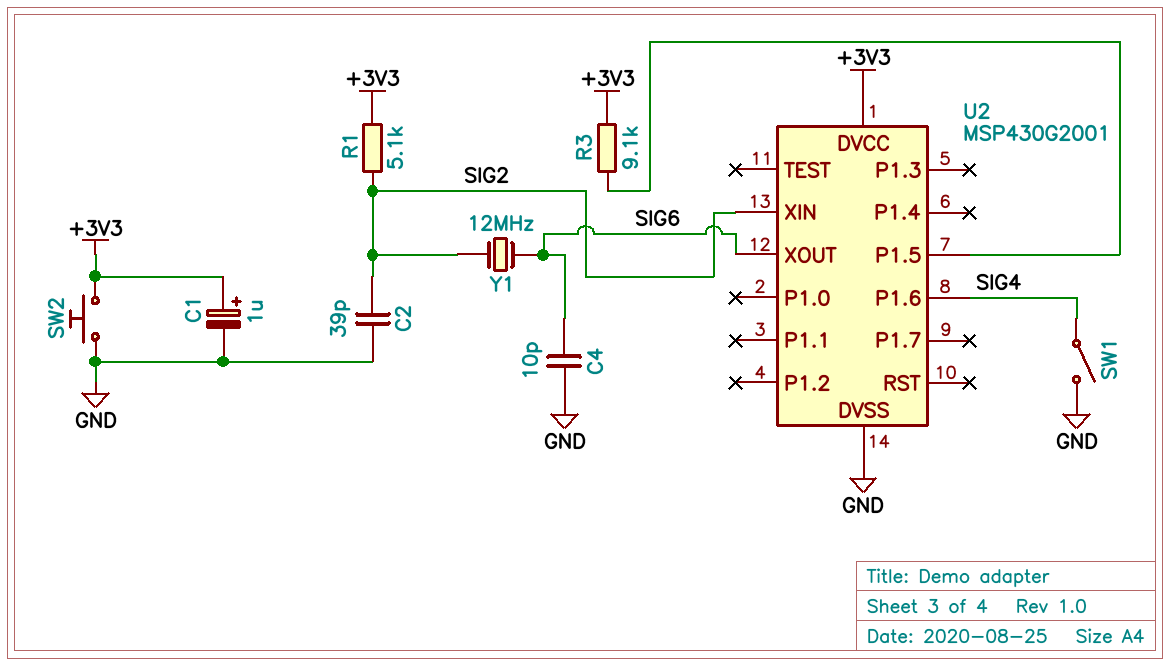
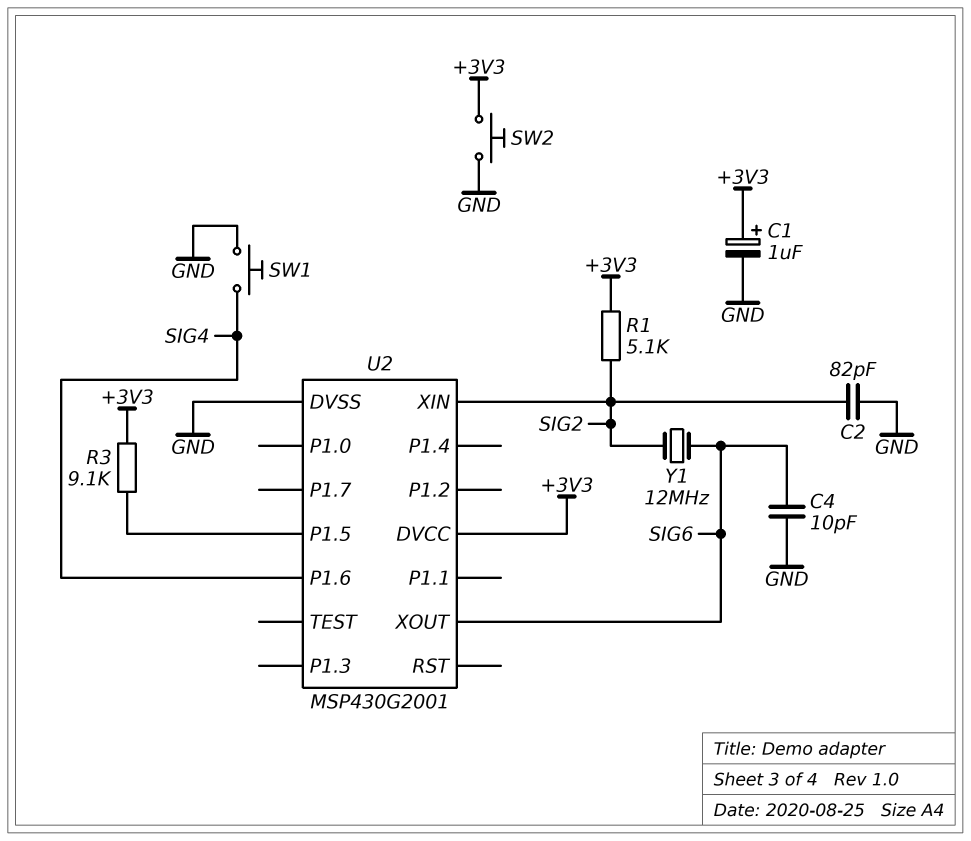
C2: 39pF (GND, SIG2) -> 82pF (GND, SIG2)
SW1: switch (GND, SIG4) -> button (GND, SIG4)

